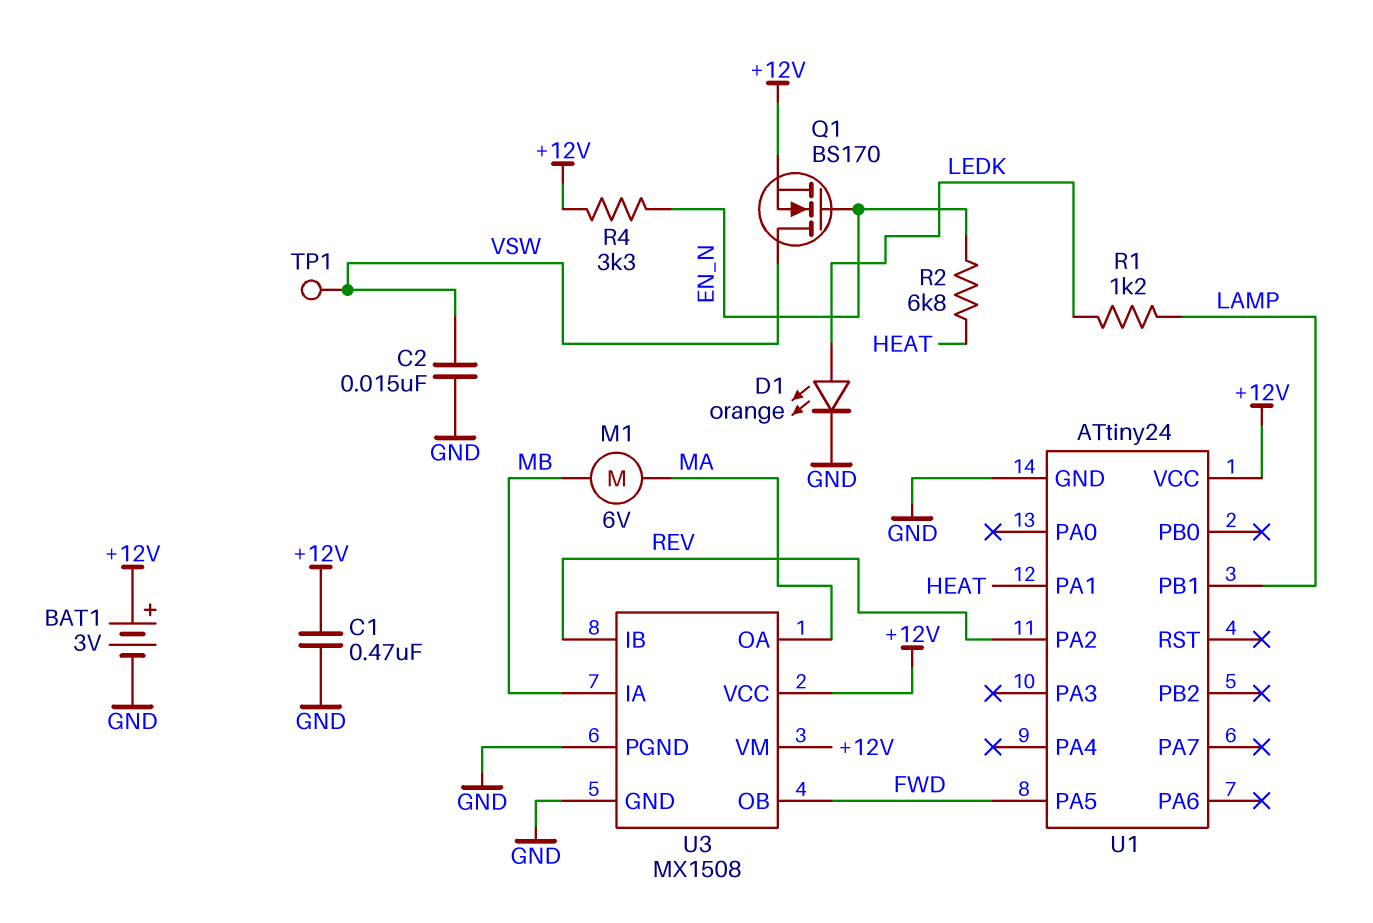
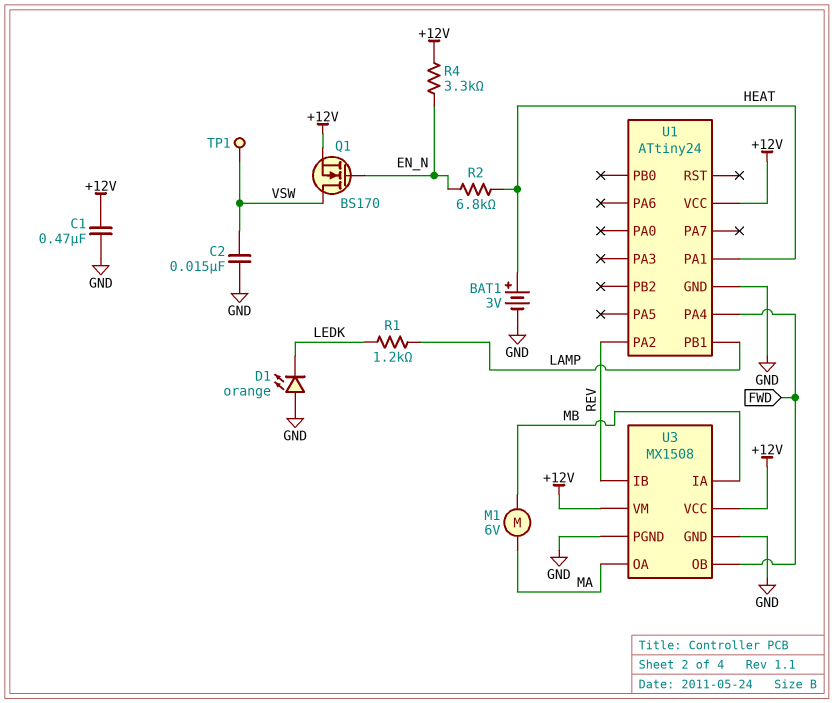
BAT1: 3V (plus +12V, minus GND) -> 3V (plus HEAT, minus GND)
D1: LED orange (A LEDK, K GND) -> LED orange (A GND, K LEDK)
U1 pin PA4: none -> FWD
U1 pin PA5: FWD -> none

